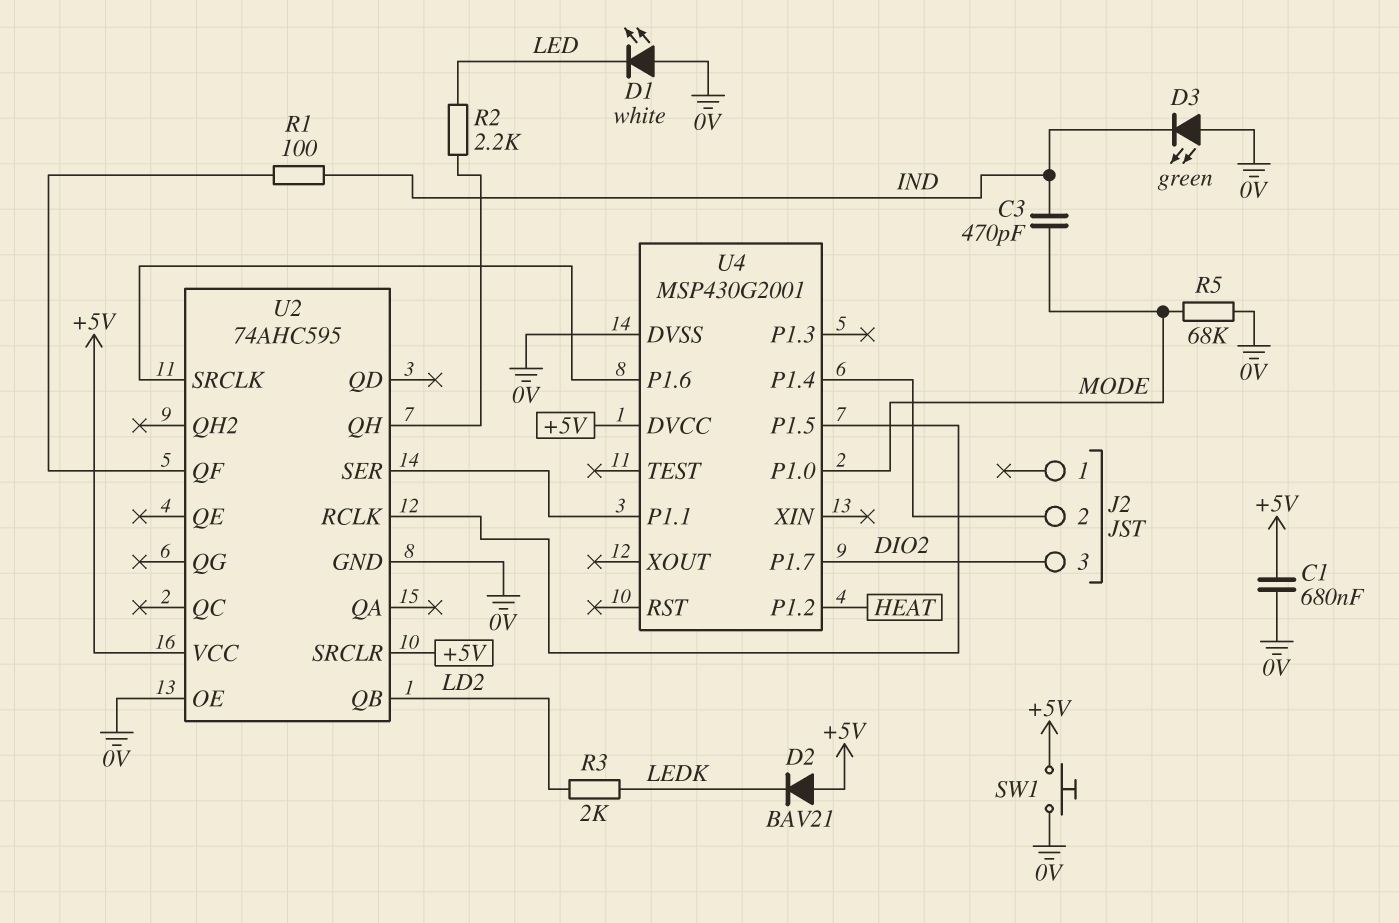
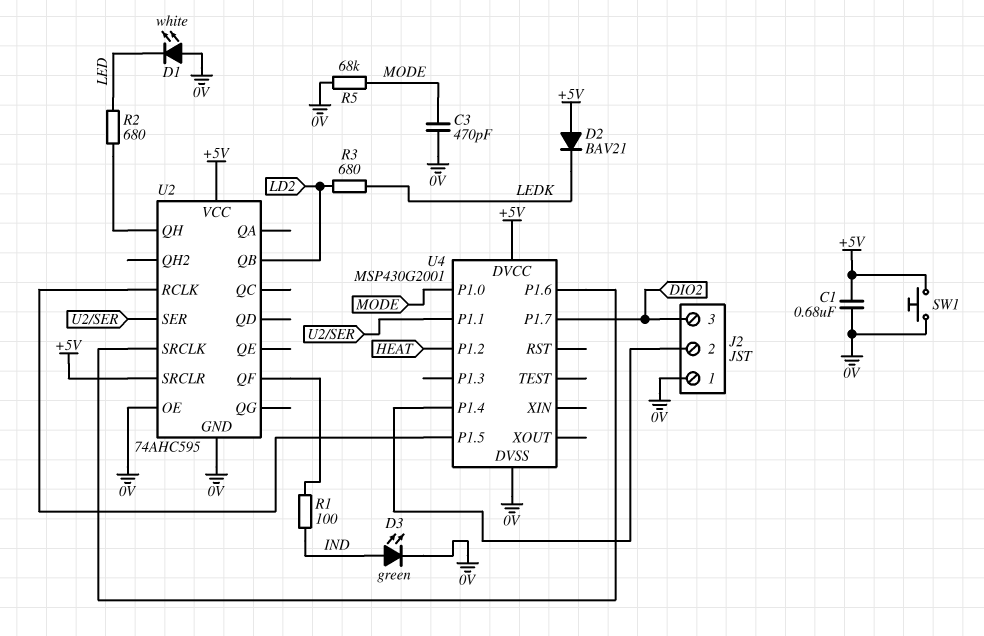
C3: 470pF (IND, MODE) -> 470pF (0V, MODE)
D3: LED green (A 0V, K IND) -> LED green (A IND, K 0V)
J2 pin 1: none -> 0V
R2: 2.2k (LED, U2/QH) -> 680 (LED, U2/QH)
R3: 2k (LD2, LEDK) -> 680 (LD2, LEDK)

